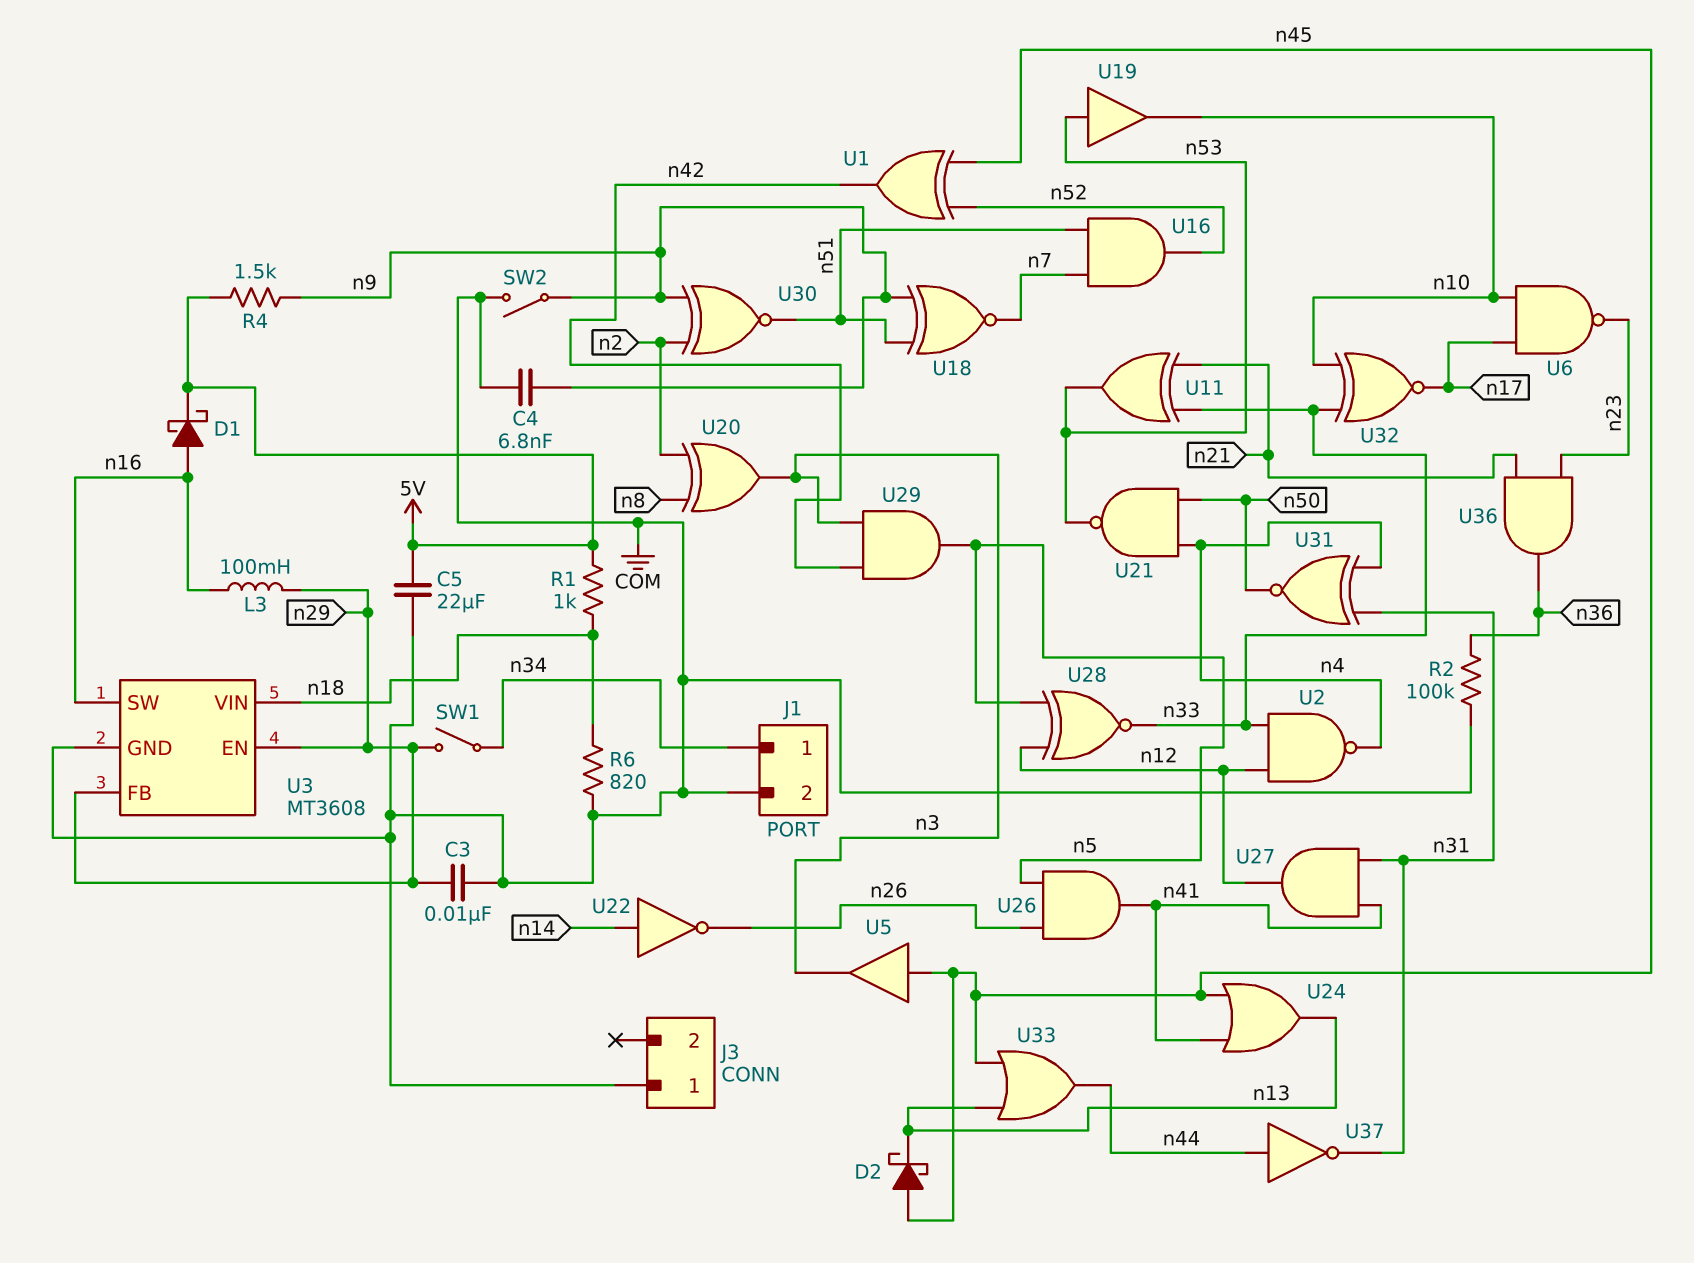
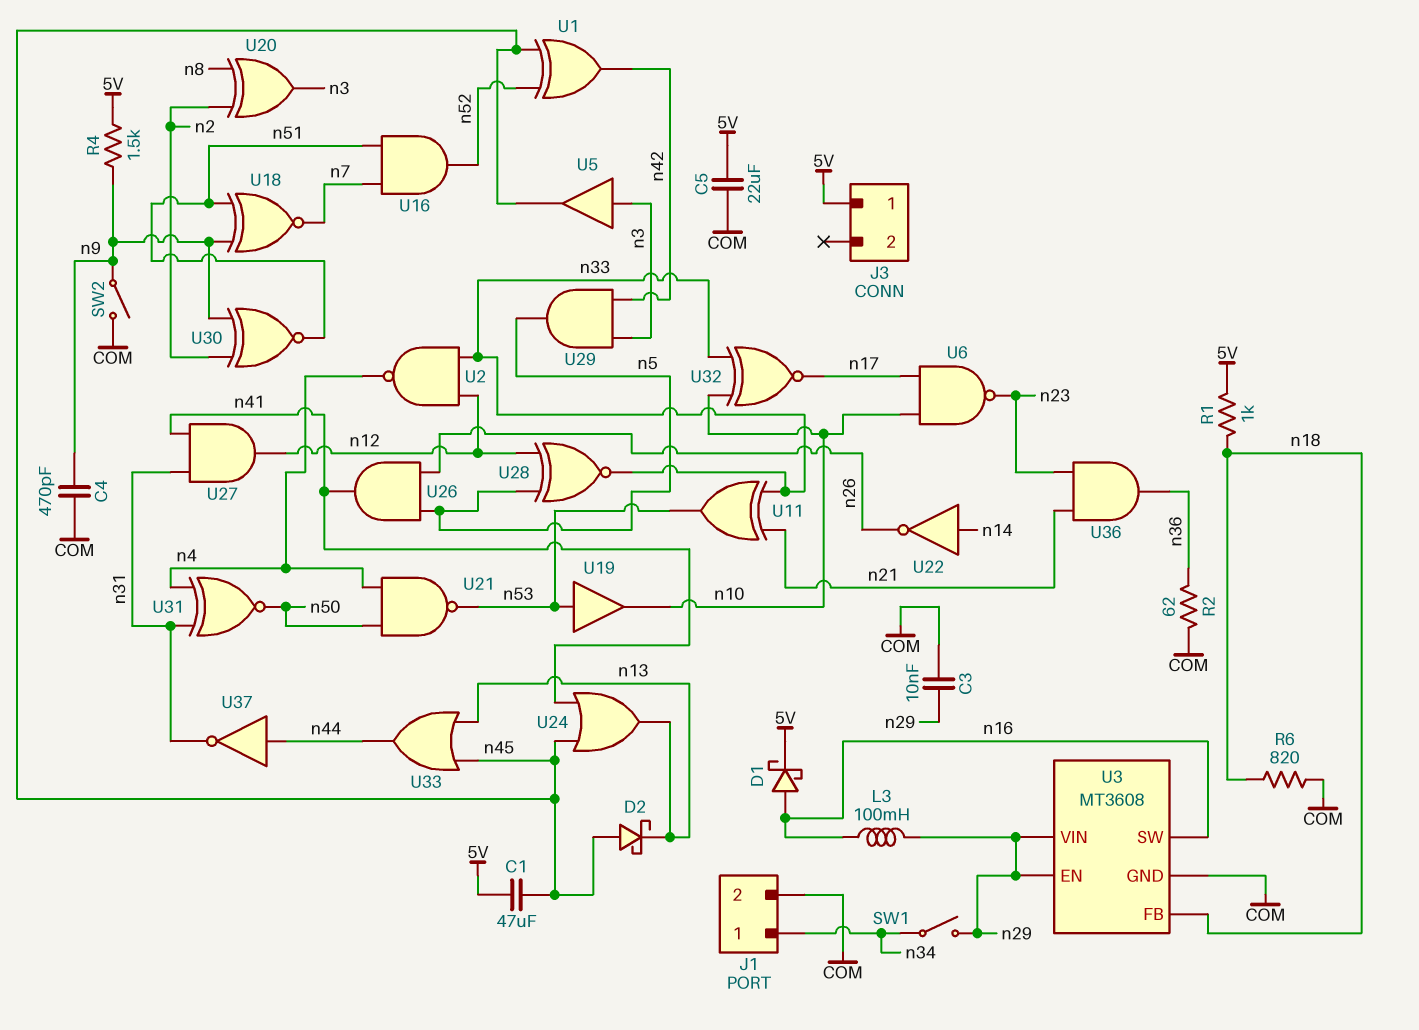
C1: none -> 47uF (5V, n45)
C4: 6.8nF (COM, n9) -> 470pF (COM, n9)
J3 pin 1: COM -> 5V
R2: 100k (COM, n36) -> 62 (COM, n36)
U3 pin FB: n29 -> n18
U3 pin VIN: n18 -> n29
U5: buffer (in n45, out n3) -> buffer (in n3, out n45)

